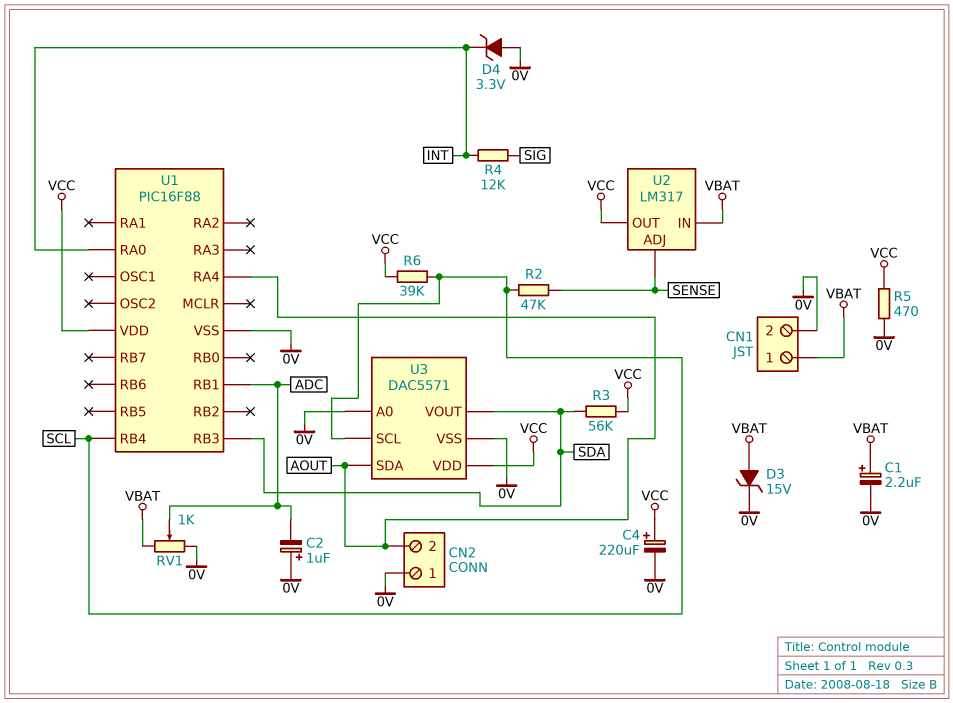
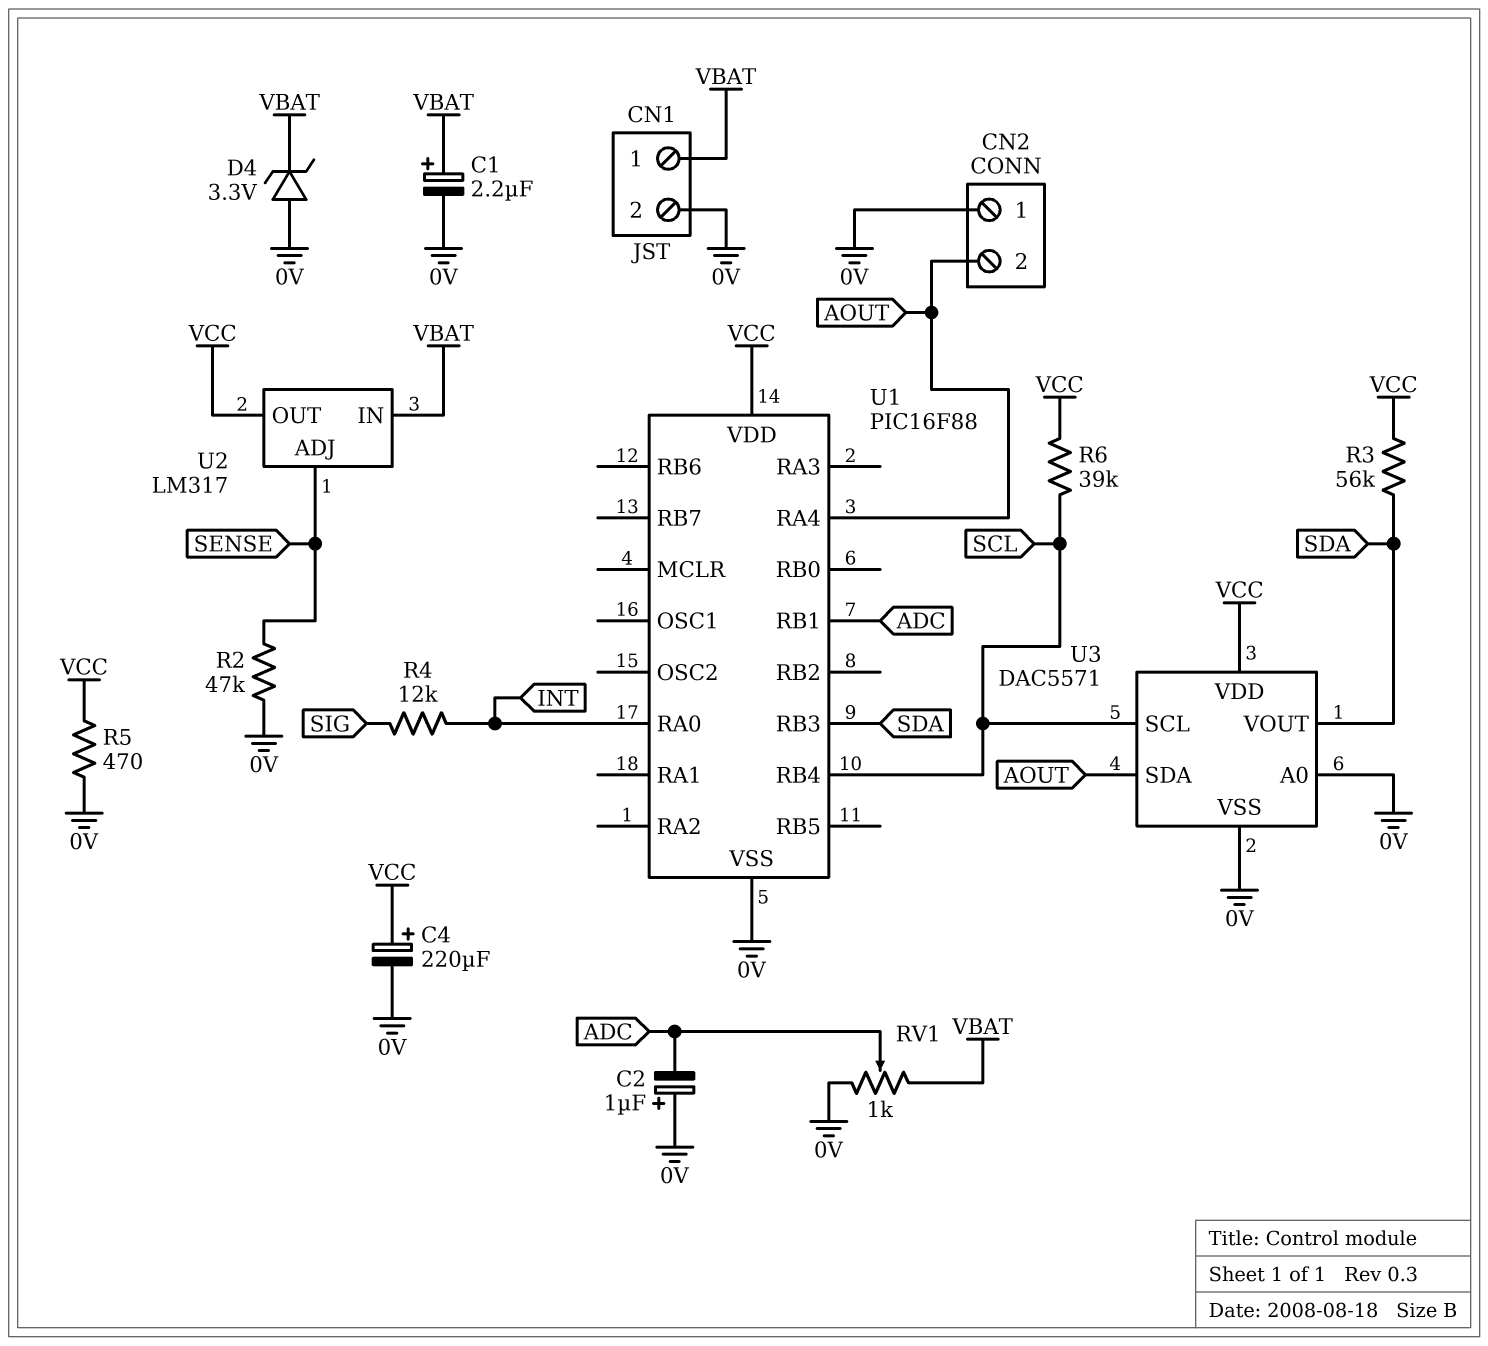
D3: zener 15V (A VBAT, K 0V) -> none
D4: zener 3.3V (A 0V, K INT) -> zener 3.3V (A 0V, K VBAT)
R2: 47k (SCL, SENSE) -> 47k (0V, SENSE)

